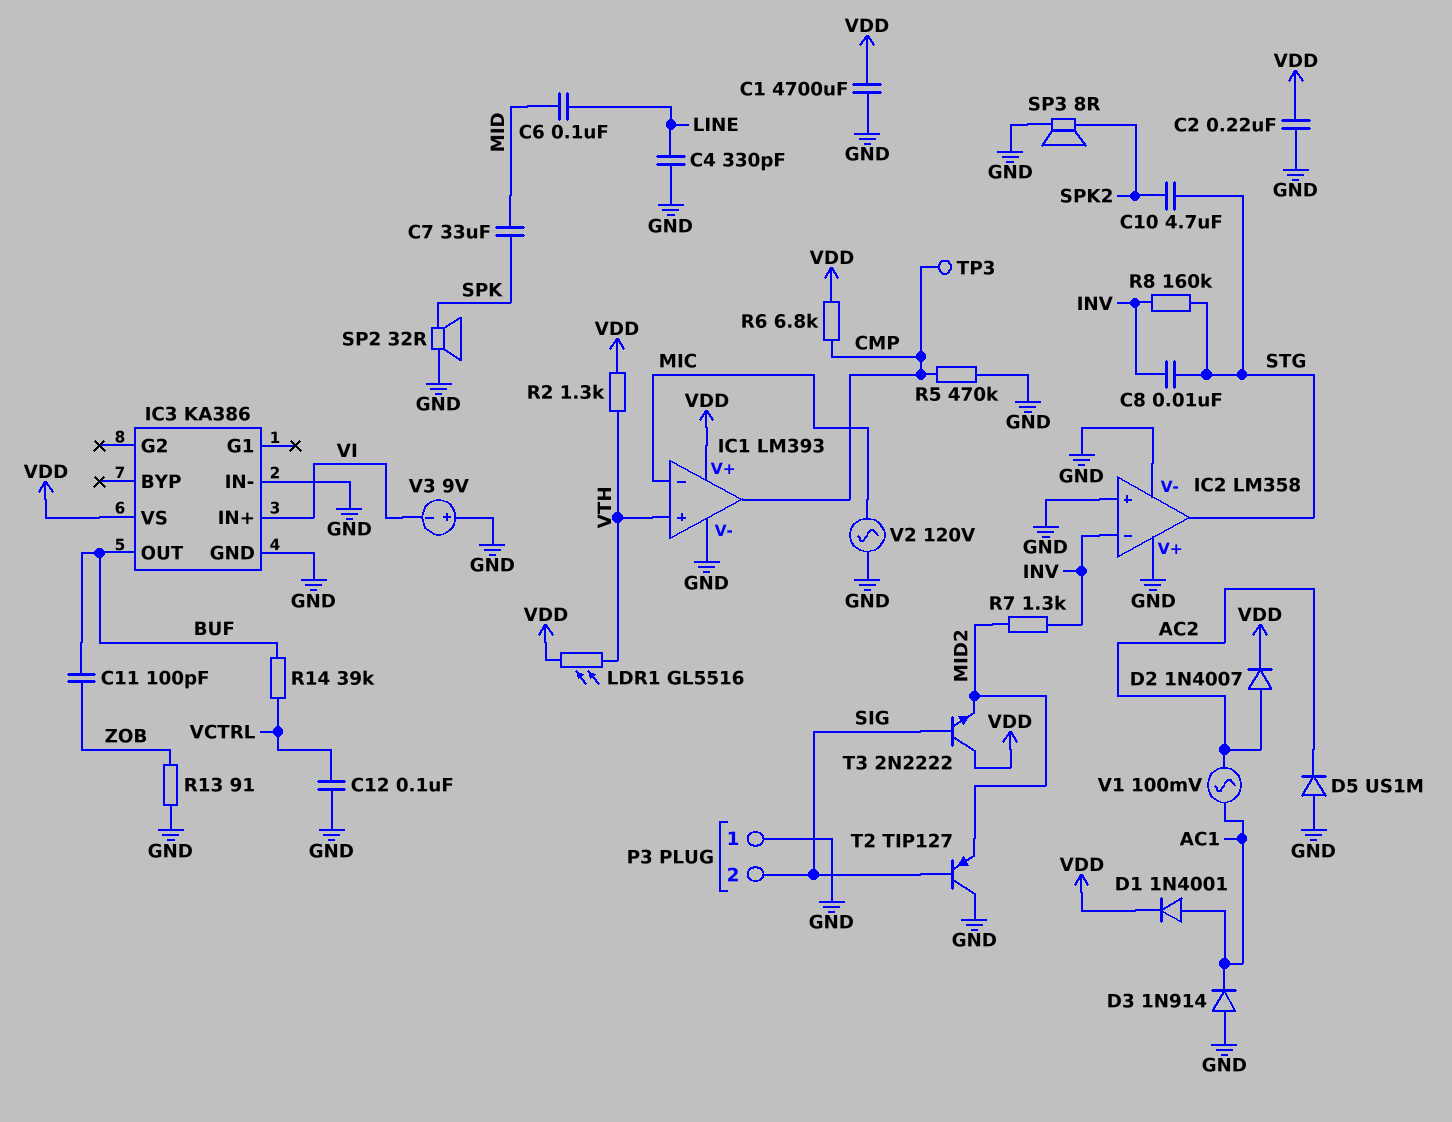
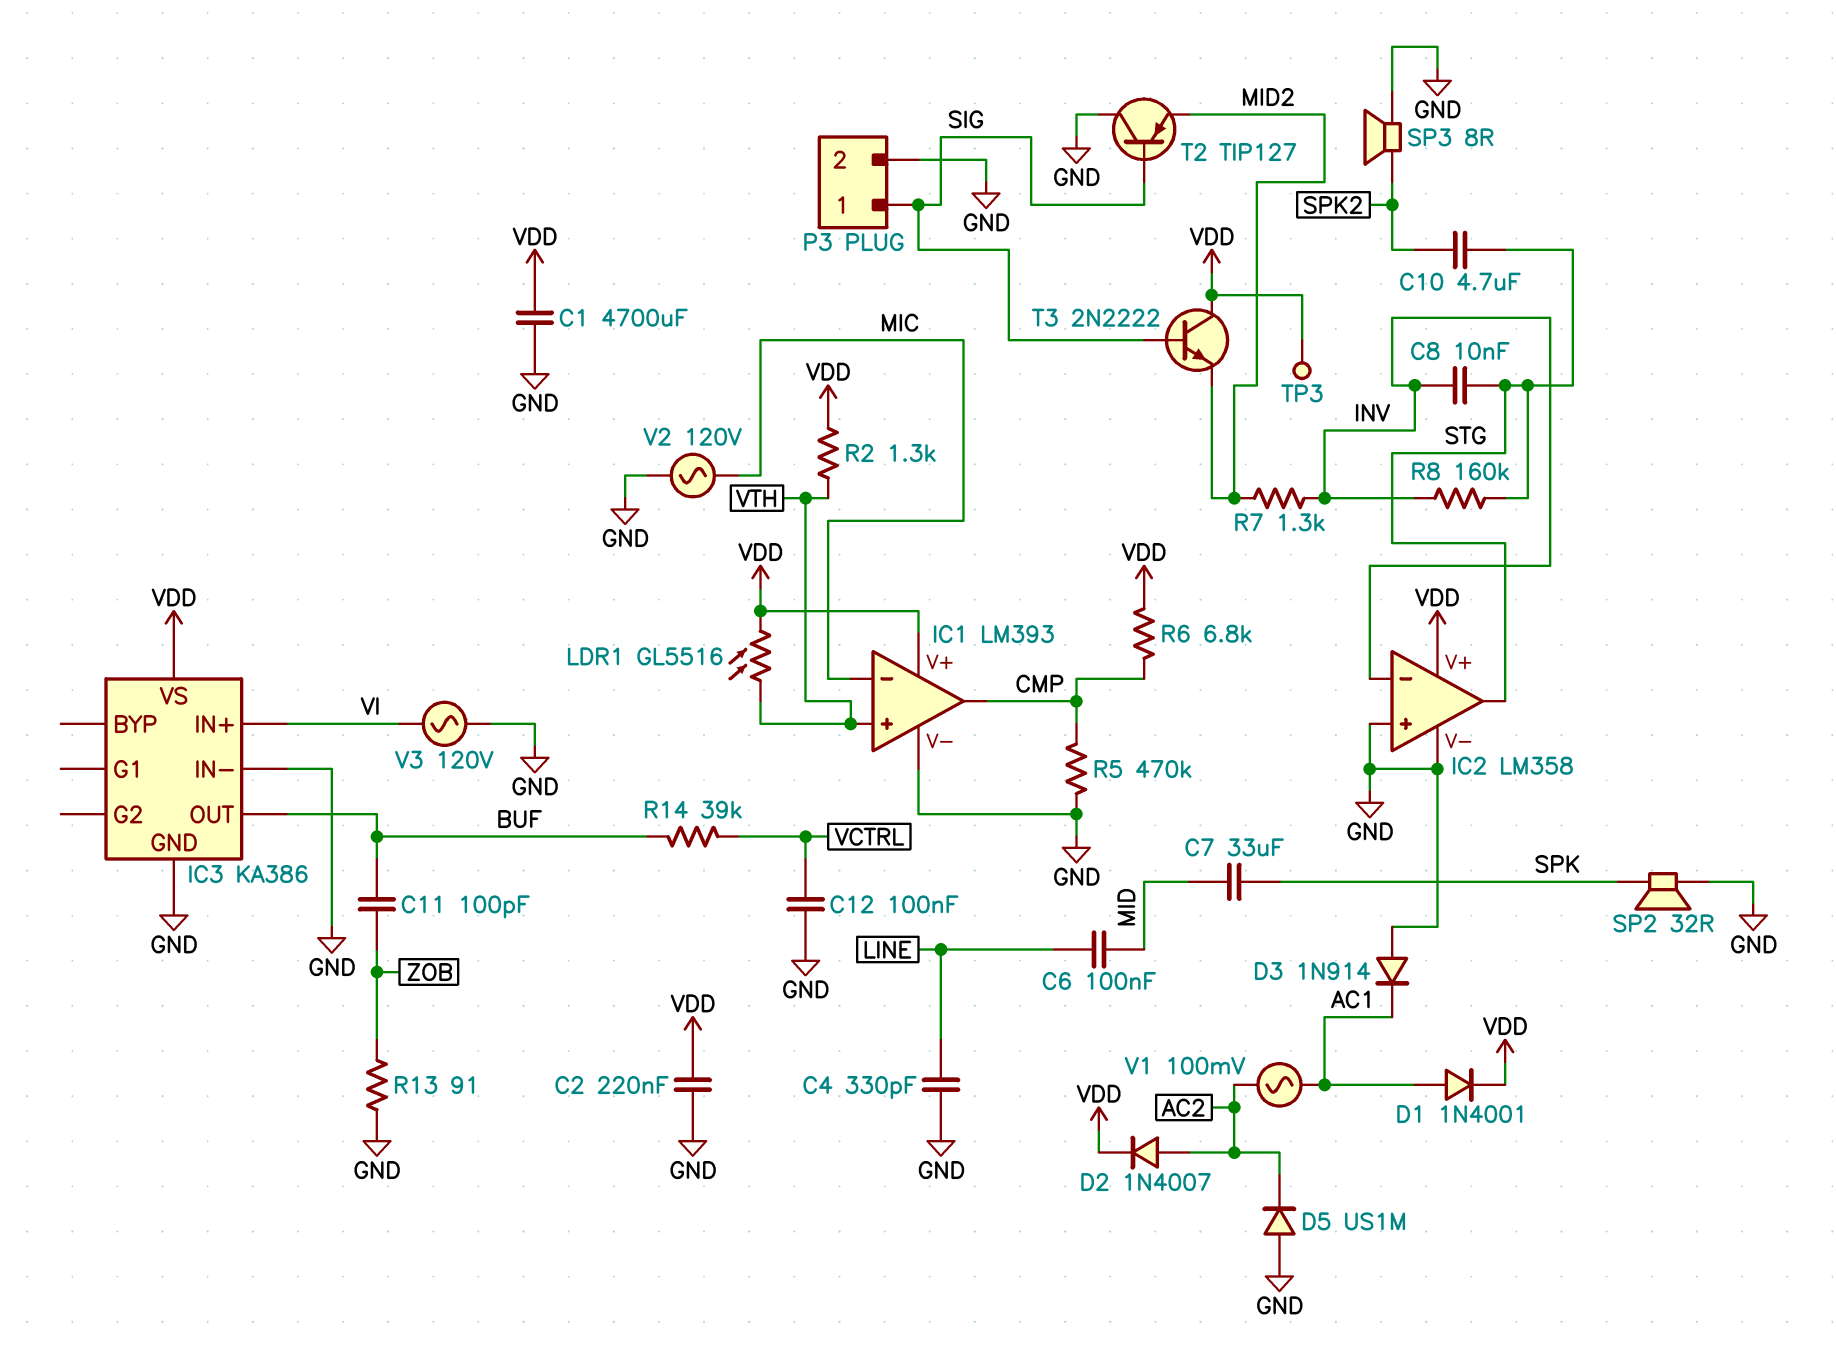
IC2 pin V+: GND -> VDD
P3 pin 1: GND -> SIG
P3 pin 2: SIG -> GND
TP3: test point (CMP) -> test point (VDD)
V3: 9V (plus GND, minus VI) -> AC 120V (GND, VI)

